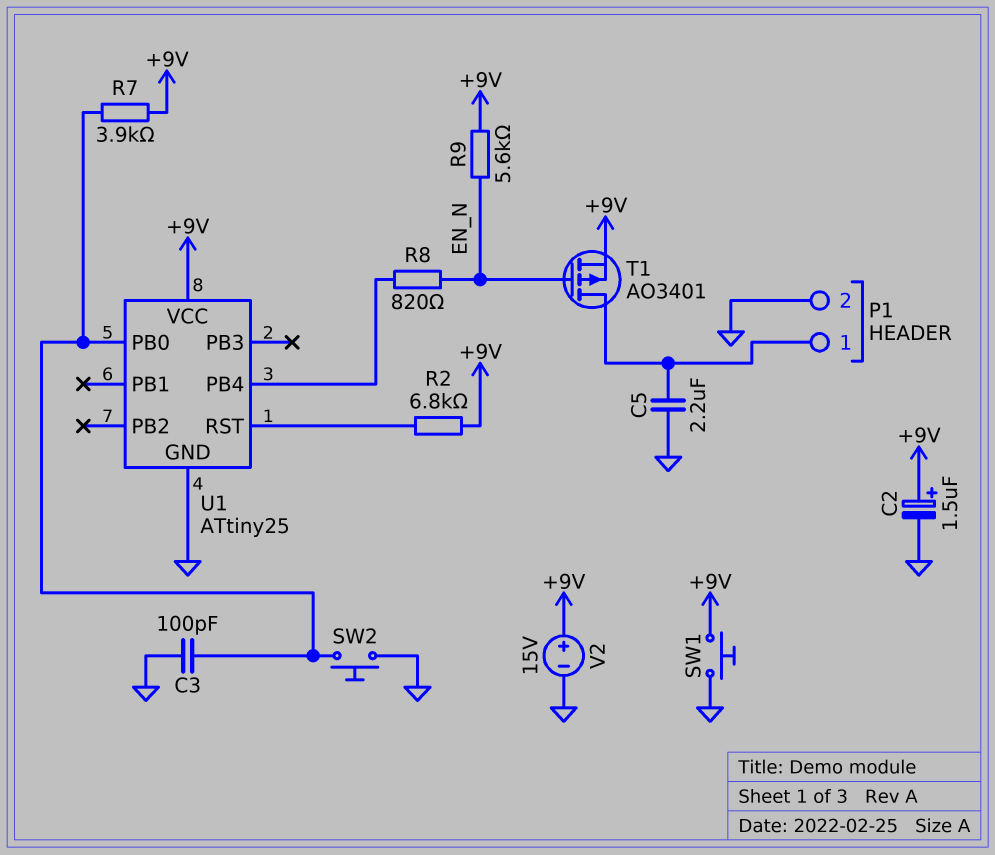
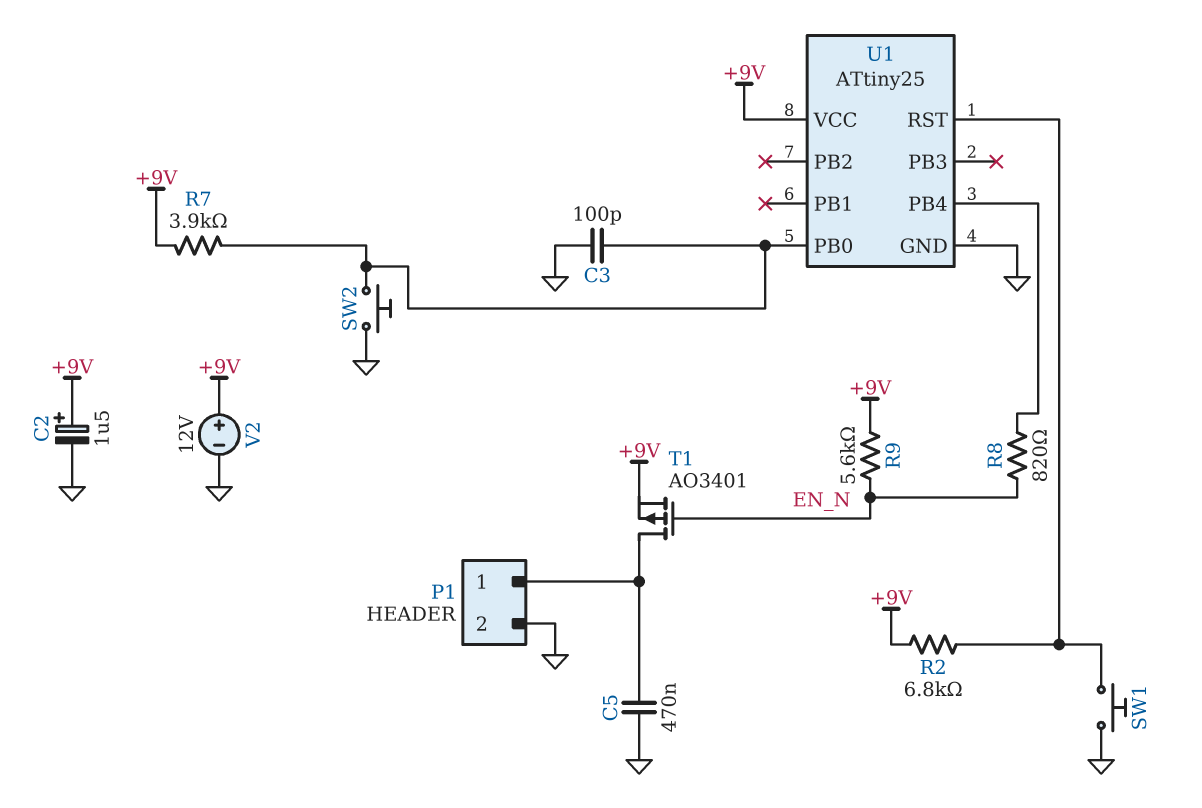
C5: 2.2uF (GND, P1/1) -> 470nF (GND, P1/1)
SW1: button (+9V, GND) -> button (GND, U1/RST)
V2: 15V (plus +9V, minus GND) -> 12V (plus +9V, minus GND)

